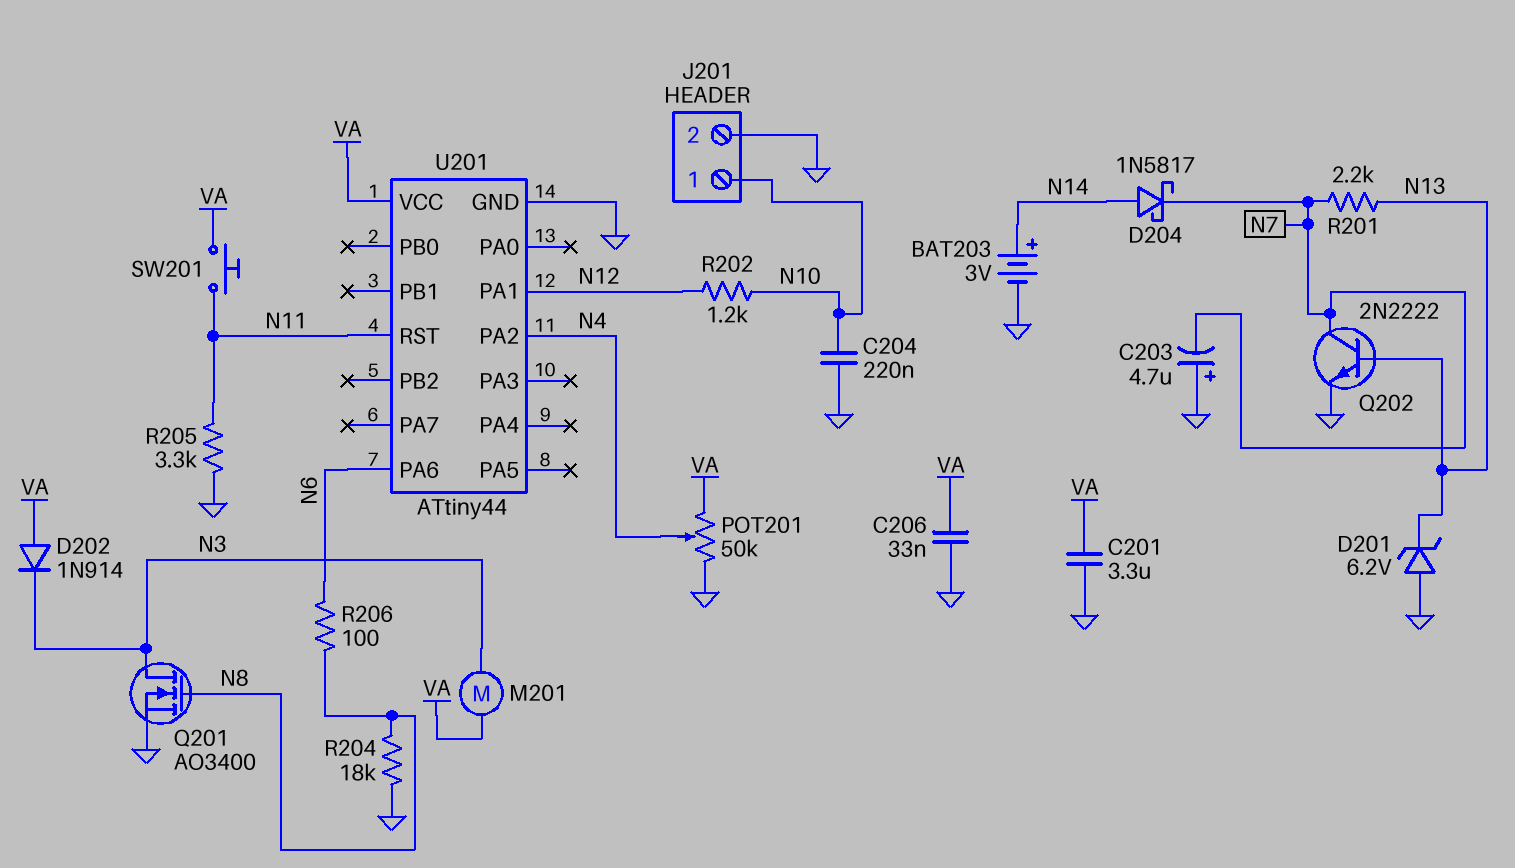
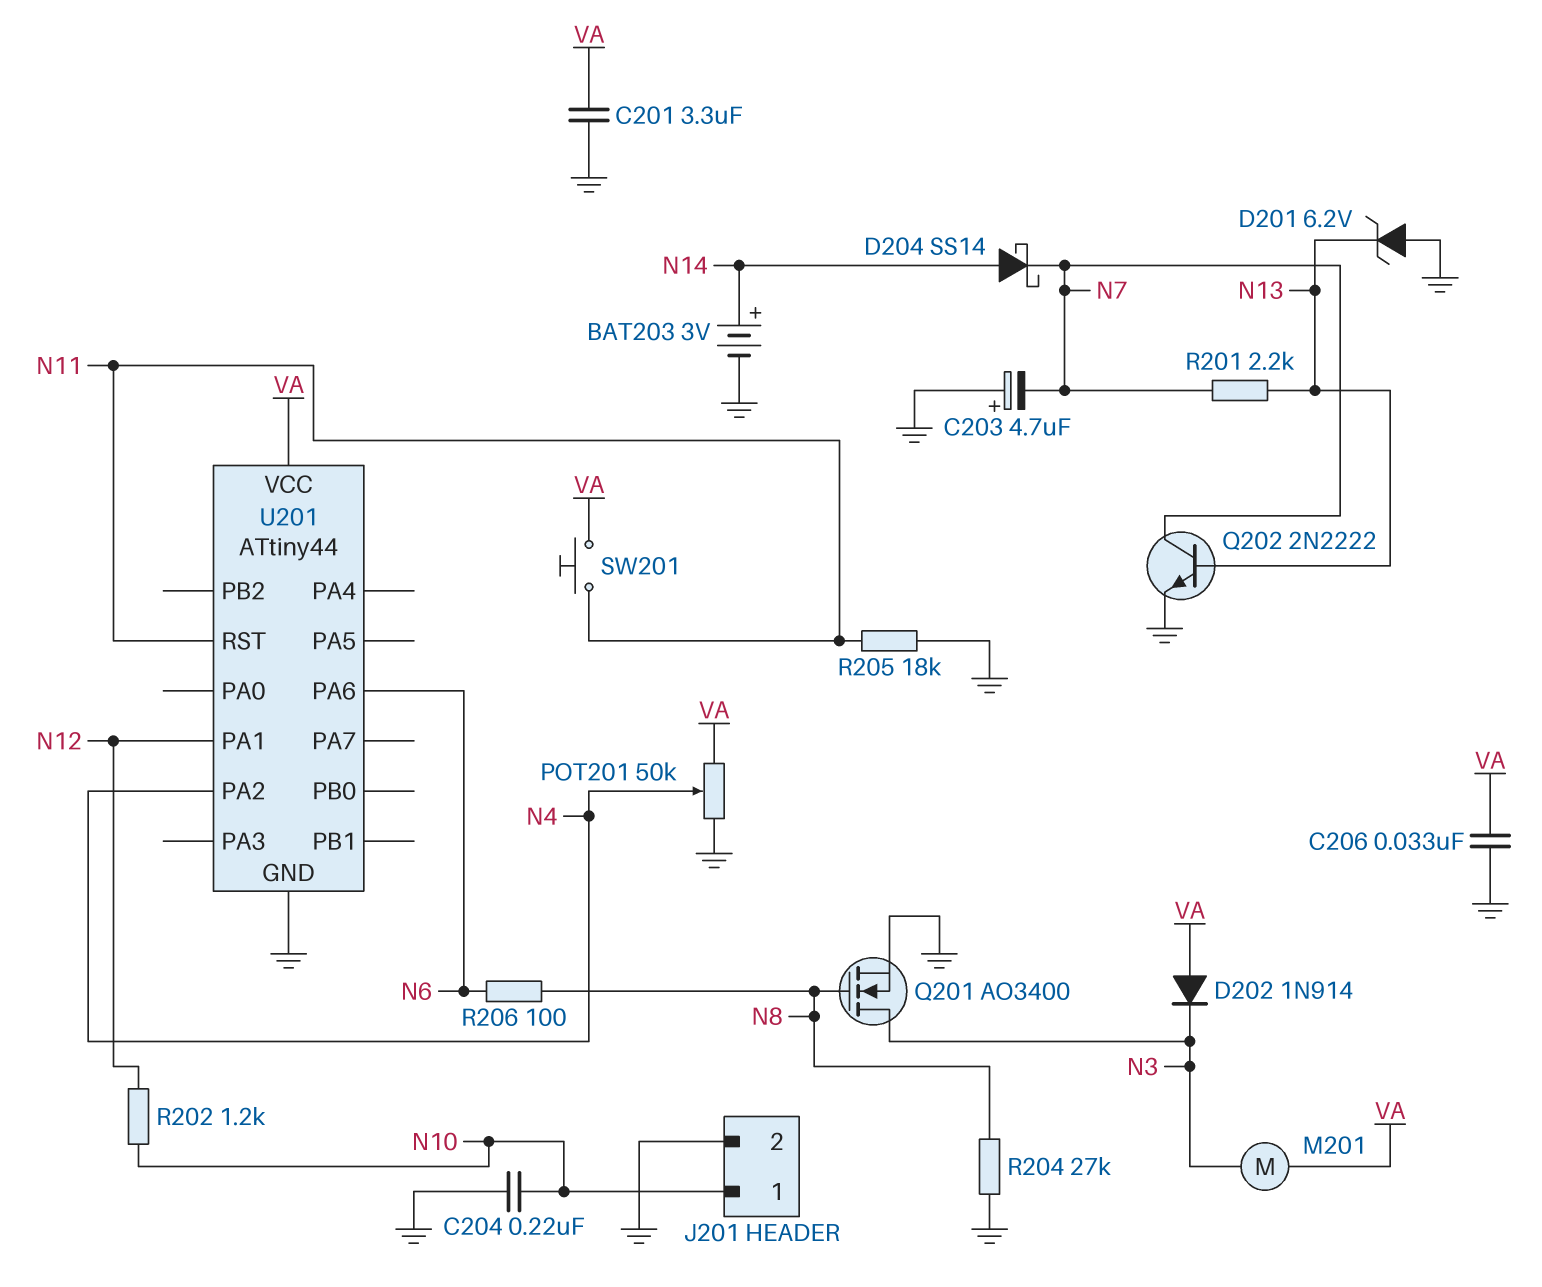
D204: schottky 1N5817 (A N14, K N7) -> schottky SS14 (A N14, K N7)
R204: 18k (GND, N8) -> 27k (GND, N8)
R205: 3.3k (GND, N11) -> 18k (GND, N11)

